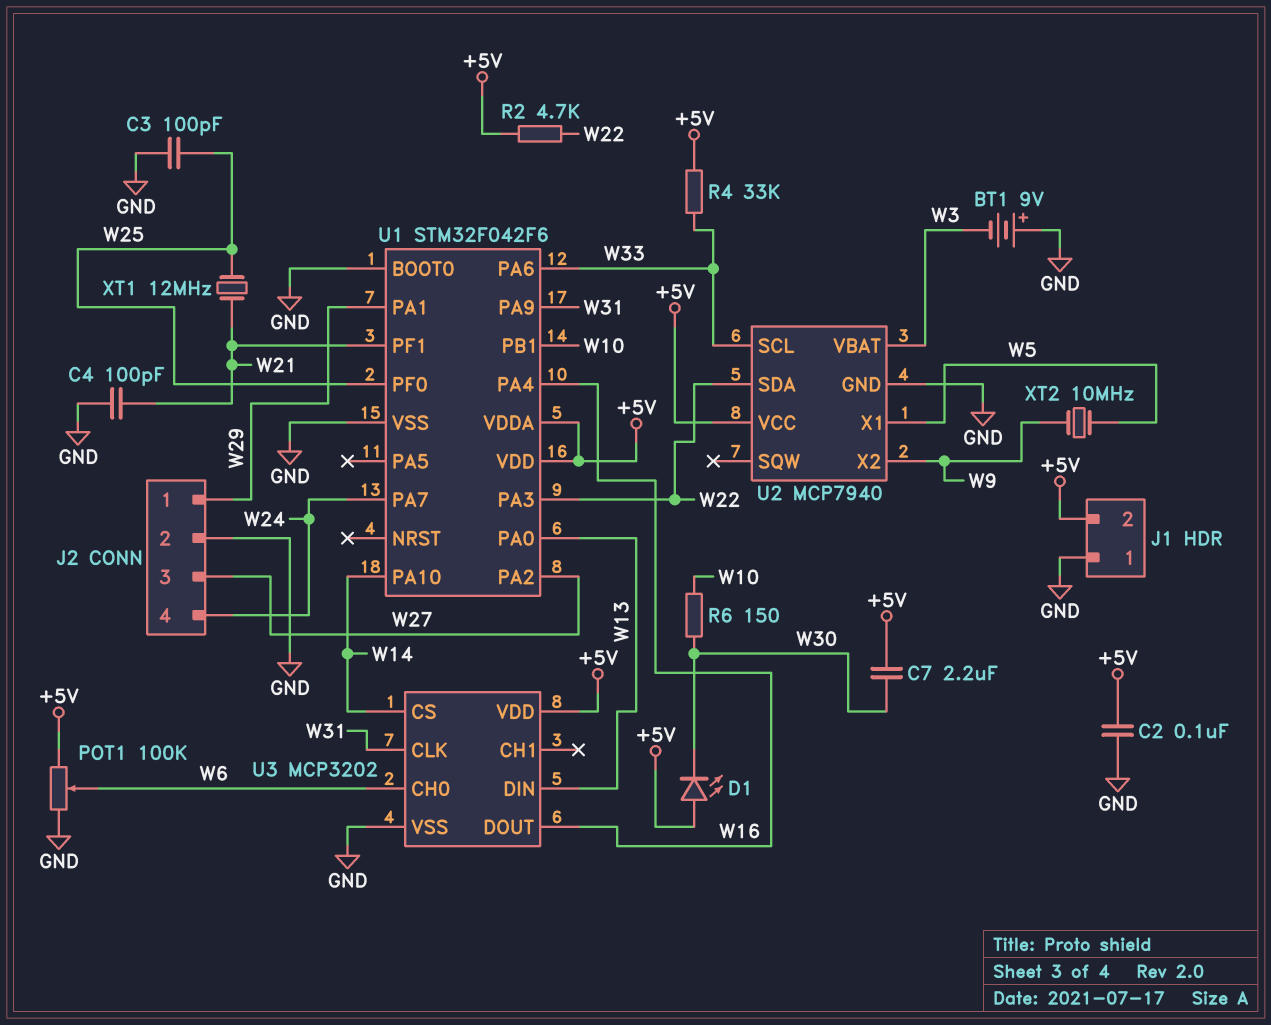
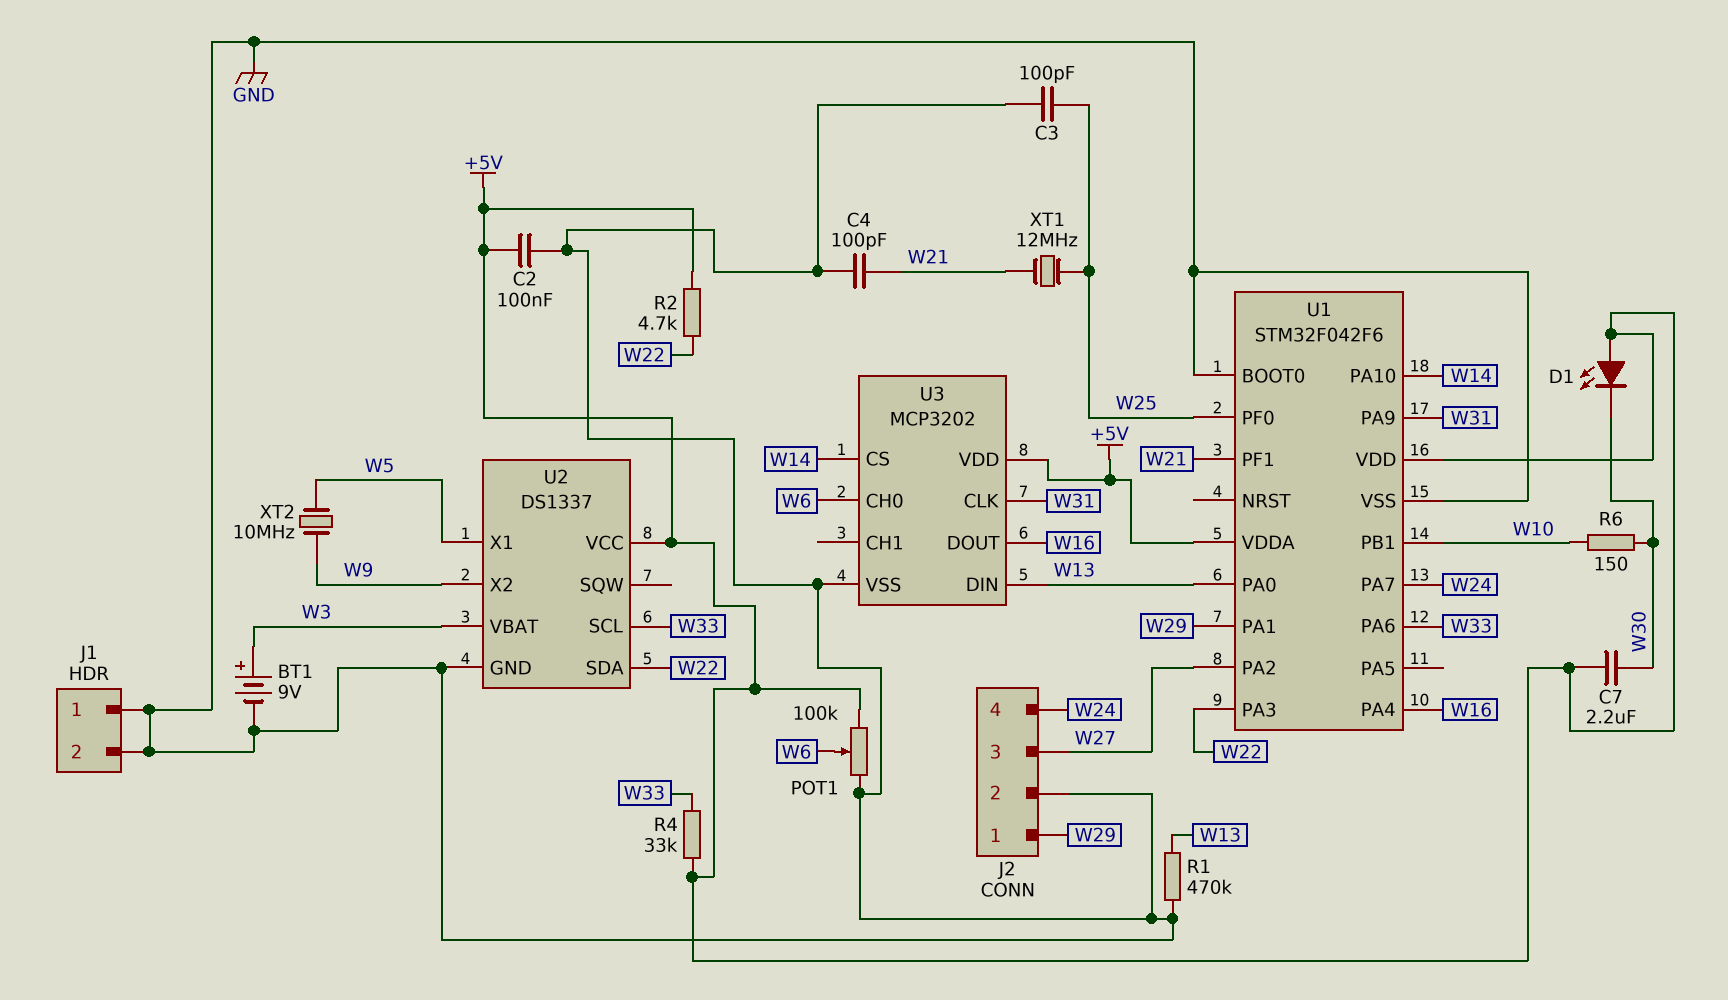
BT1: 9V (plus GND, minus W3) -> 9V (plus W3, minus GND)
J1 pin 2: +5V -> GND
R1: none -> 470k (GND, W13)
U2: MCP7940 -> DS1337

